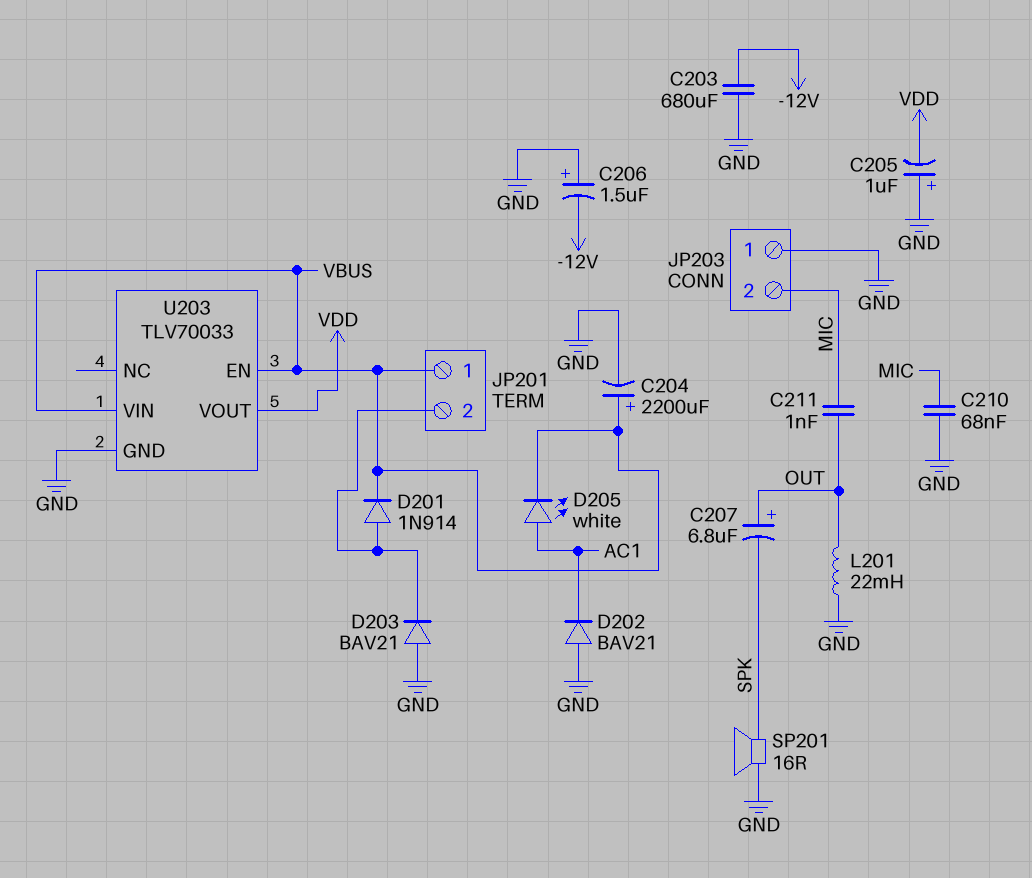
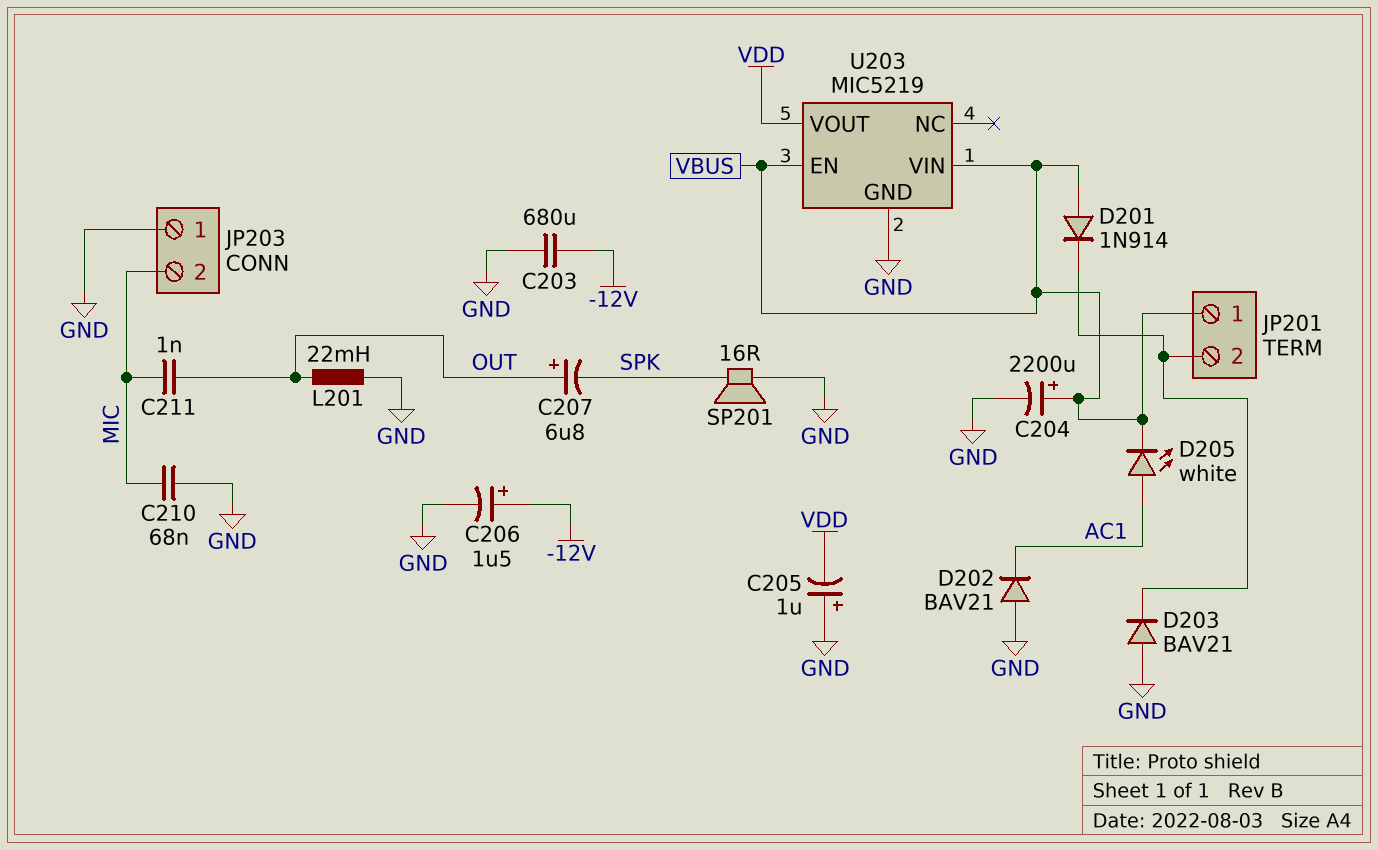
C206: 1.5uF (plus GND, minus -12V) -> 1.5uF (plus -12V, minus GND)
D201: diode 1N914 (A JP201/2, K VBUS) -> diode 1N914 (A VBUS, K JP201/2)
U203: TLV70033 -> MIC5219

